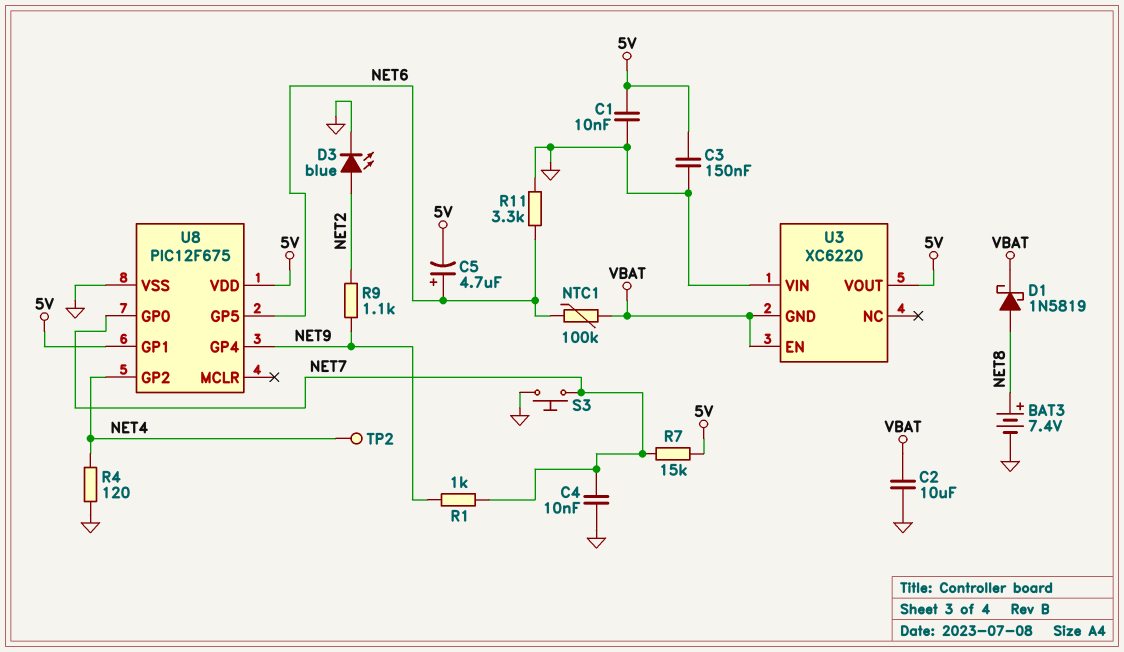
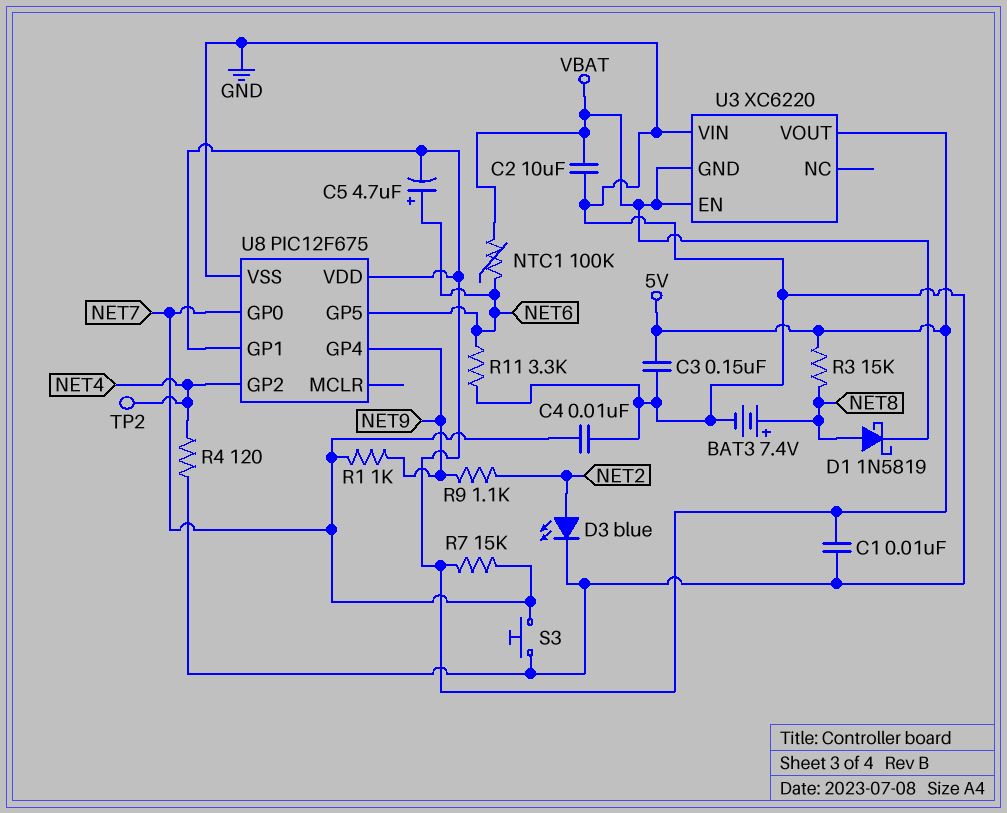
R3: none -> 15k (5V, NET8)

